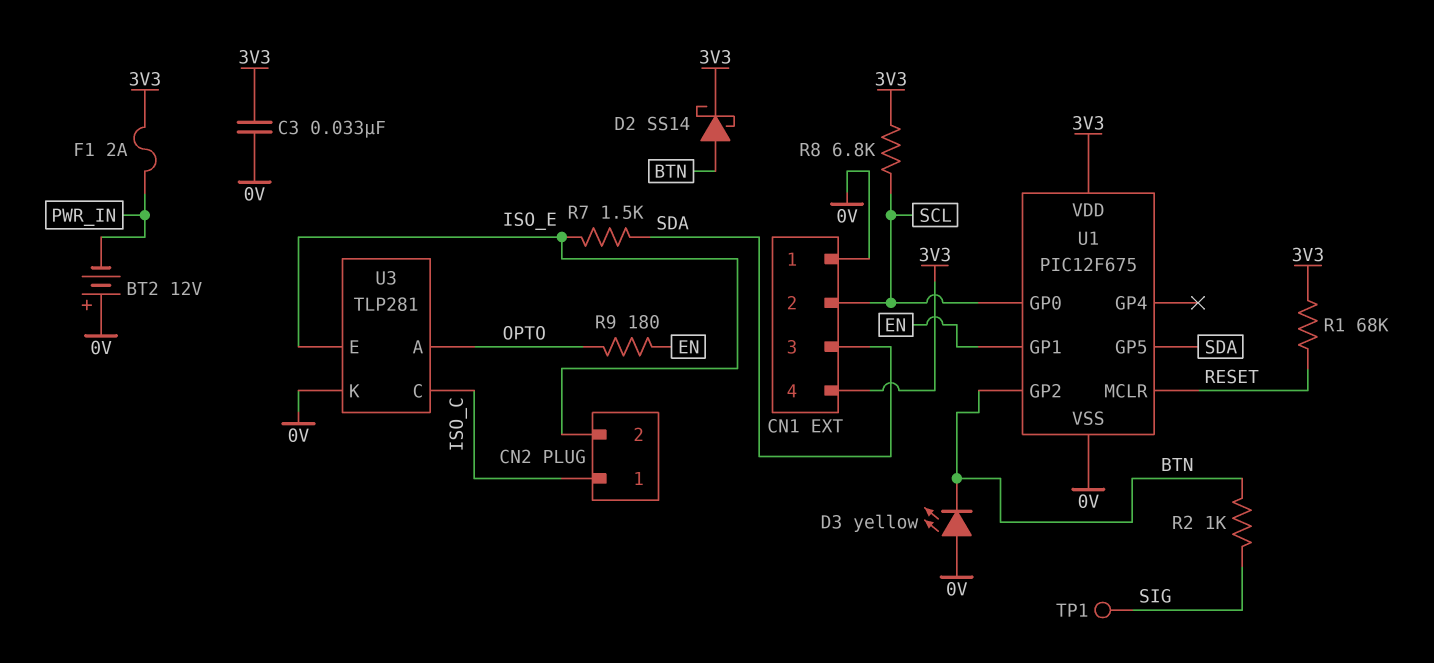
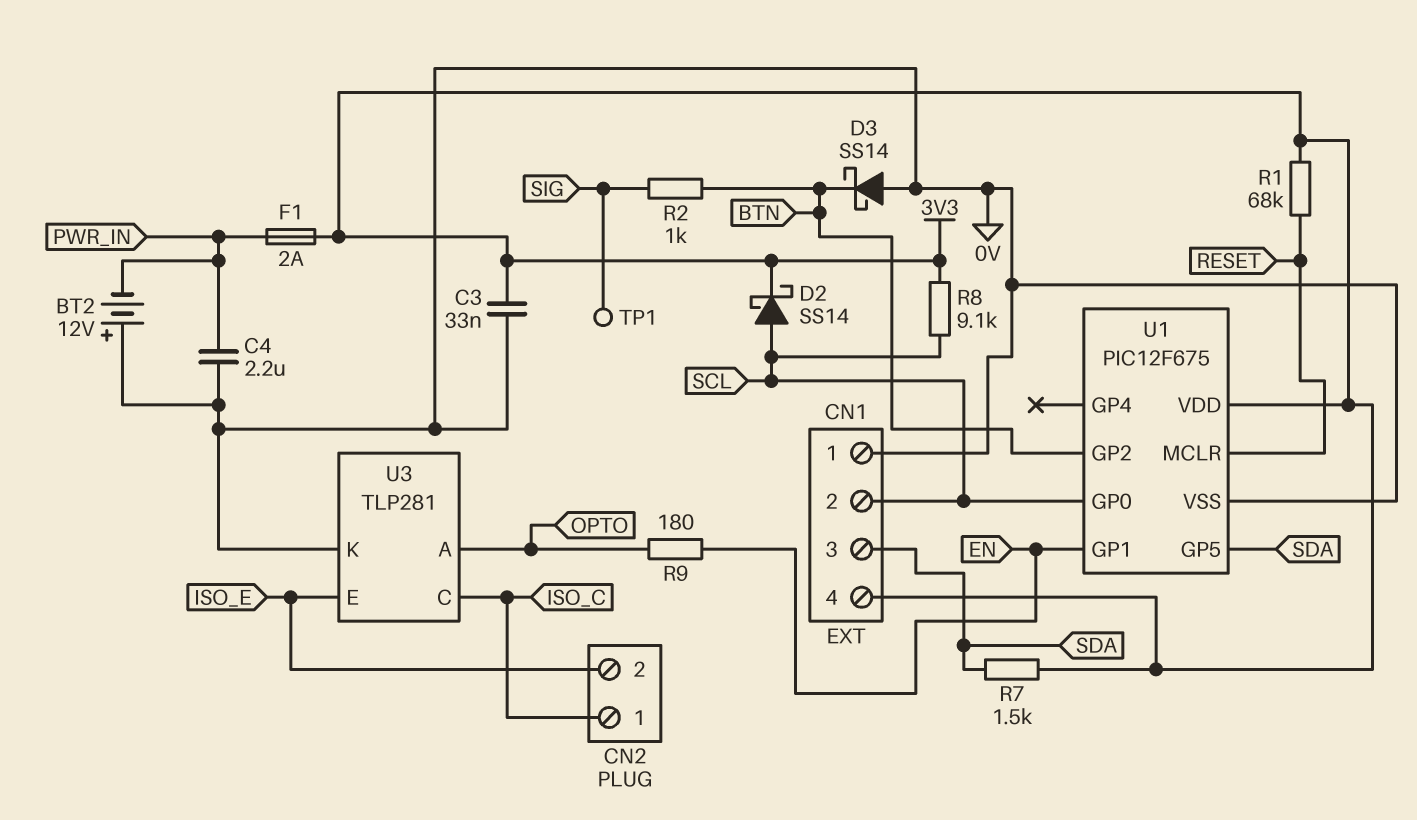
C4: none -> 2.2uF (0V, PWR_IN)
D2: schottky SS14 (A BTN, K 3V3) -> schottky SS14 (A SCL, K 3V3)
D3: LED yellow (A 0V, K BTN) -> schottky SS14 (A 0V, K BTN)
R7: 1.5k (ISO_E, SDA) -> 1.5k (3V3, SDA)
R8: 6.8k (3V3, SCL) -> 9.1k (3V3, SCL)

